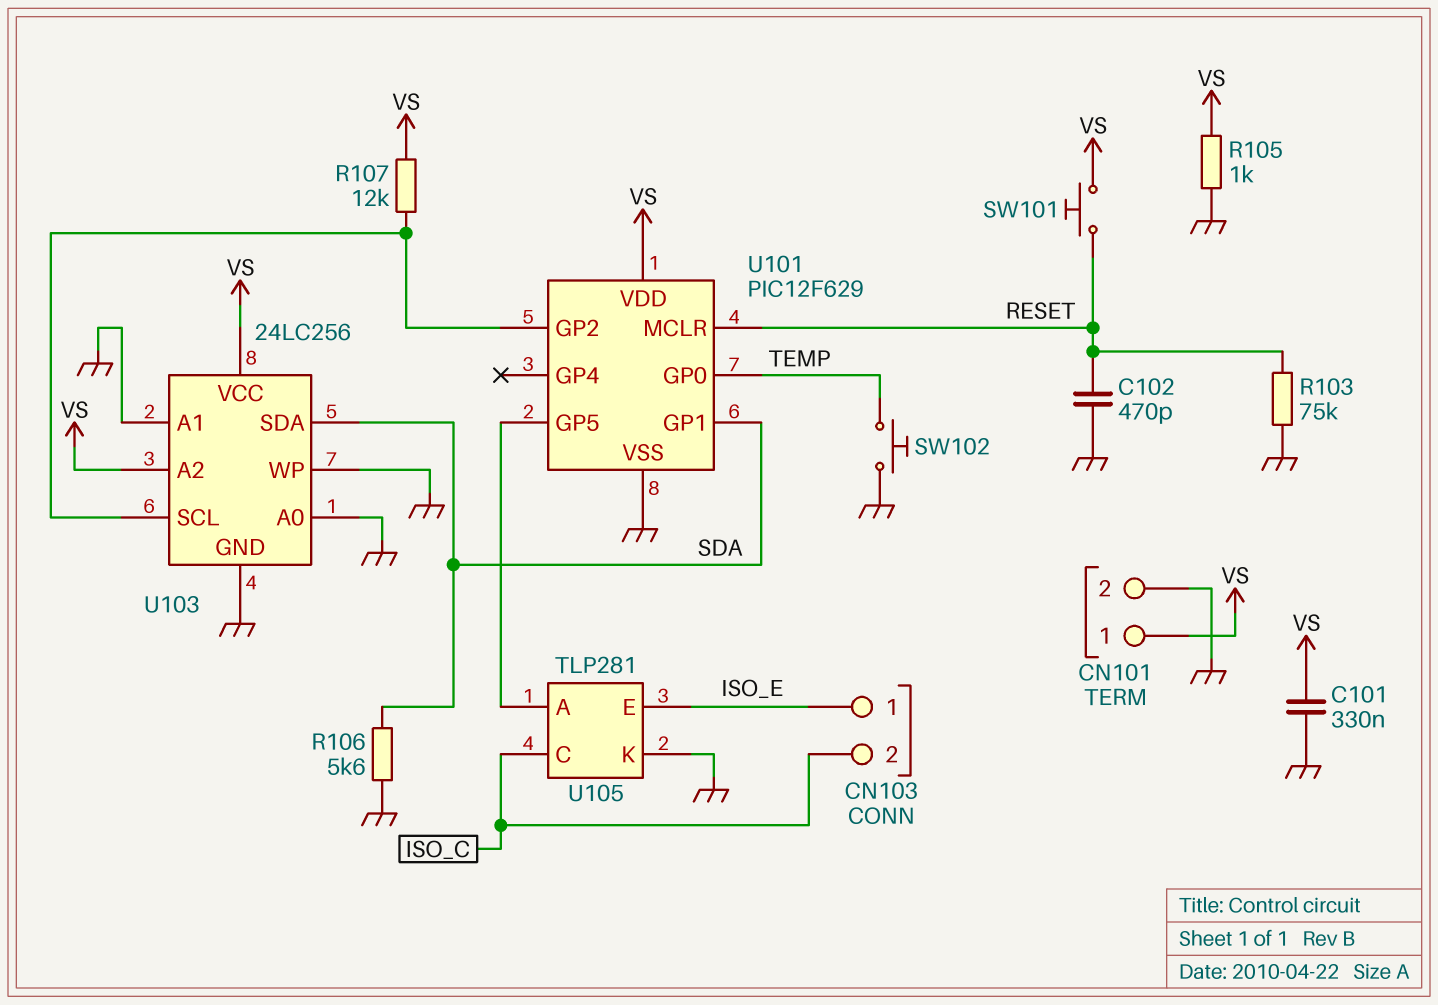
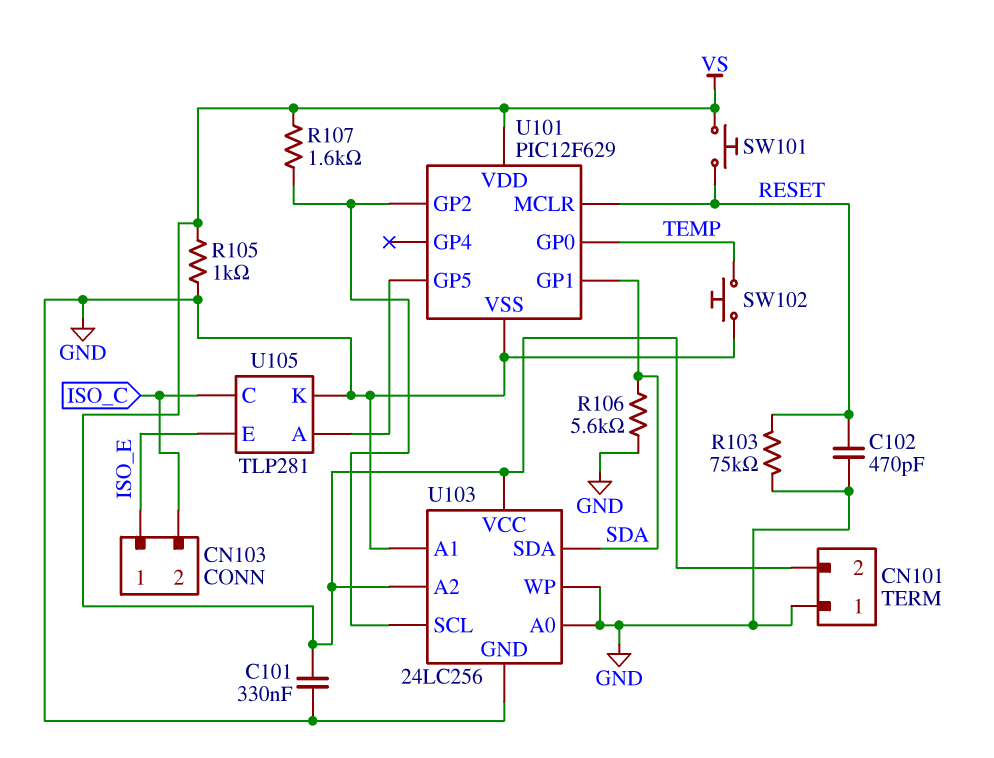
CN101 pin 1: VS -> GND
CN101 pin 2: GND -> VS
R107: 12k (U101/GP2, VS) -> 1.6k (U101/GP2, VS)

